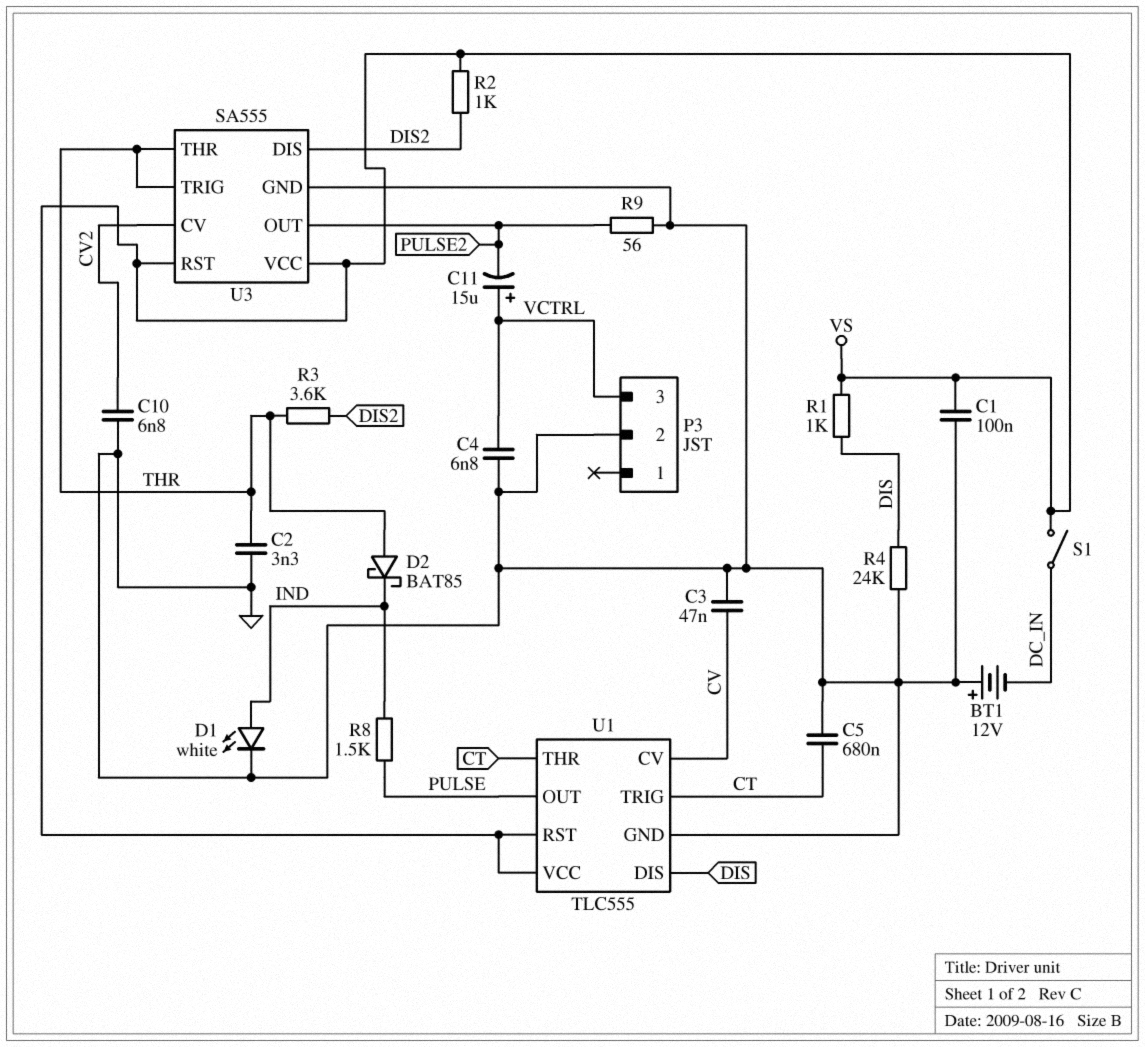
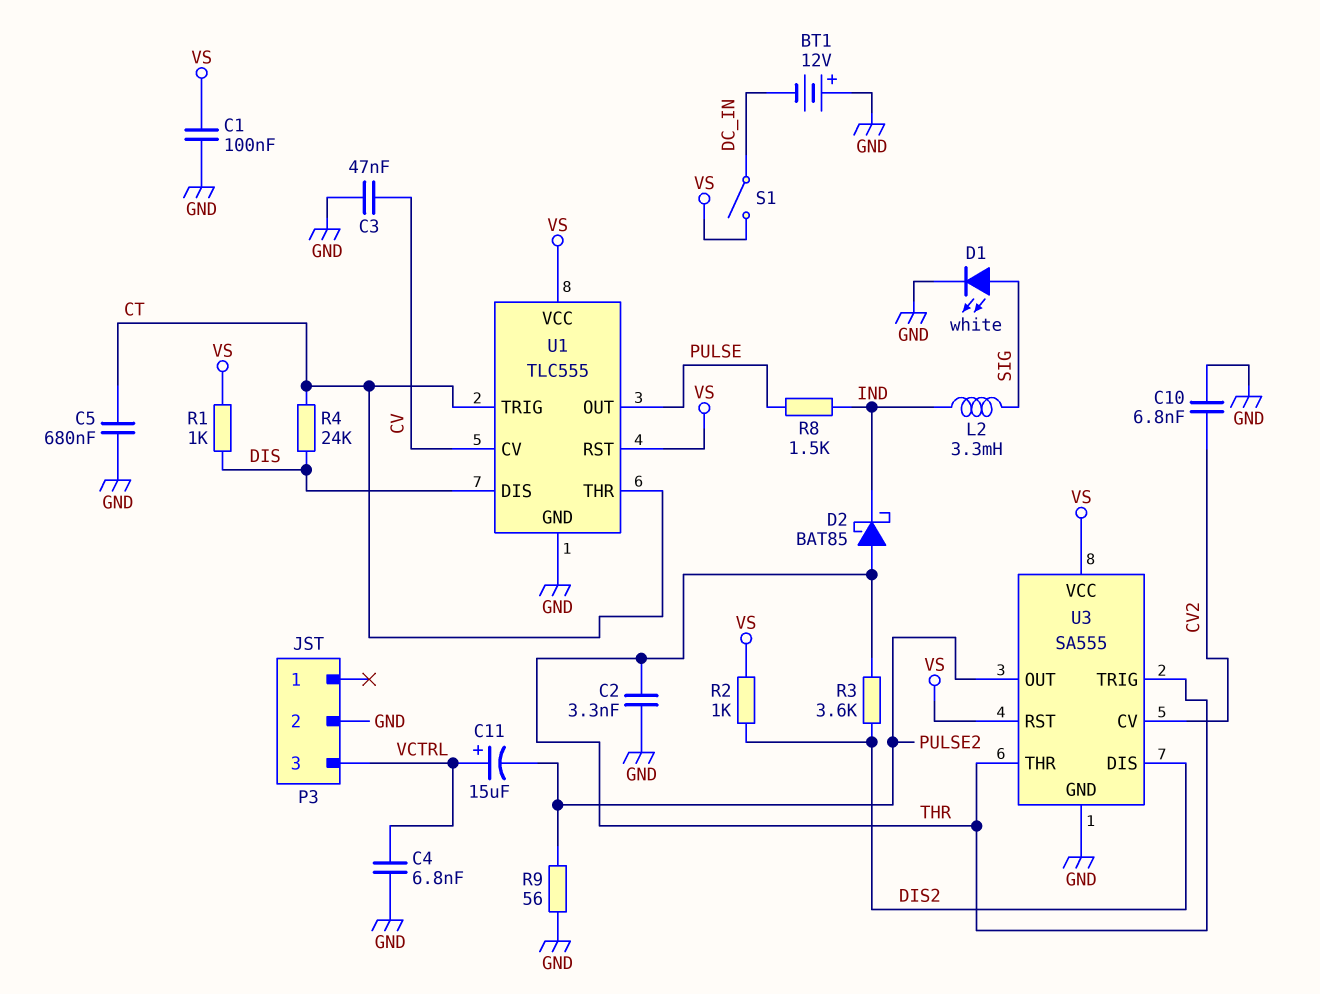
D1: LED white (A IND, K GND) -> LED white (A SIG, K GND)
L2: none -> 3.3mH (IND, SIG)
R4: 24k (DIS, GND) -> 24k (CT, DIS)

